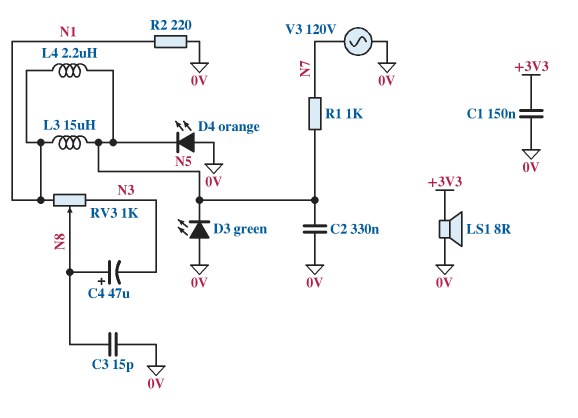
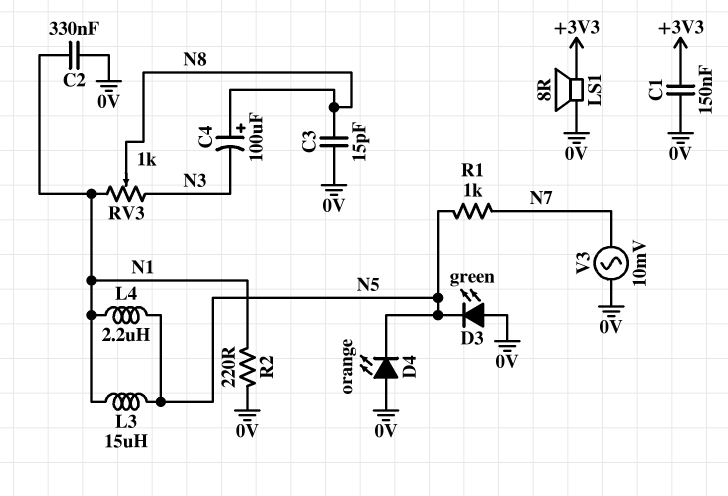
C2: 330nF (0V, N5) -> 330nF (0V, N1)
C4: 47uF (plus N8, minus N3) -> 100uF (plus N8, minus N3)
V3: AC 120V (0V, N7) -> AC 10mV (0V, N7)

